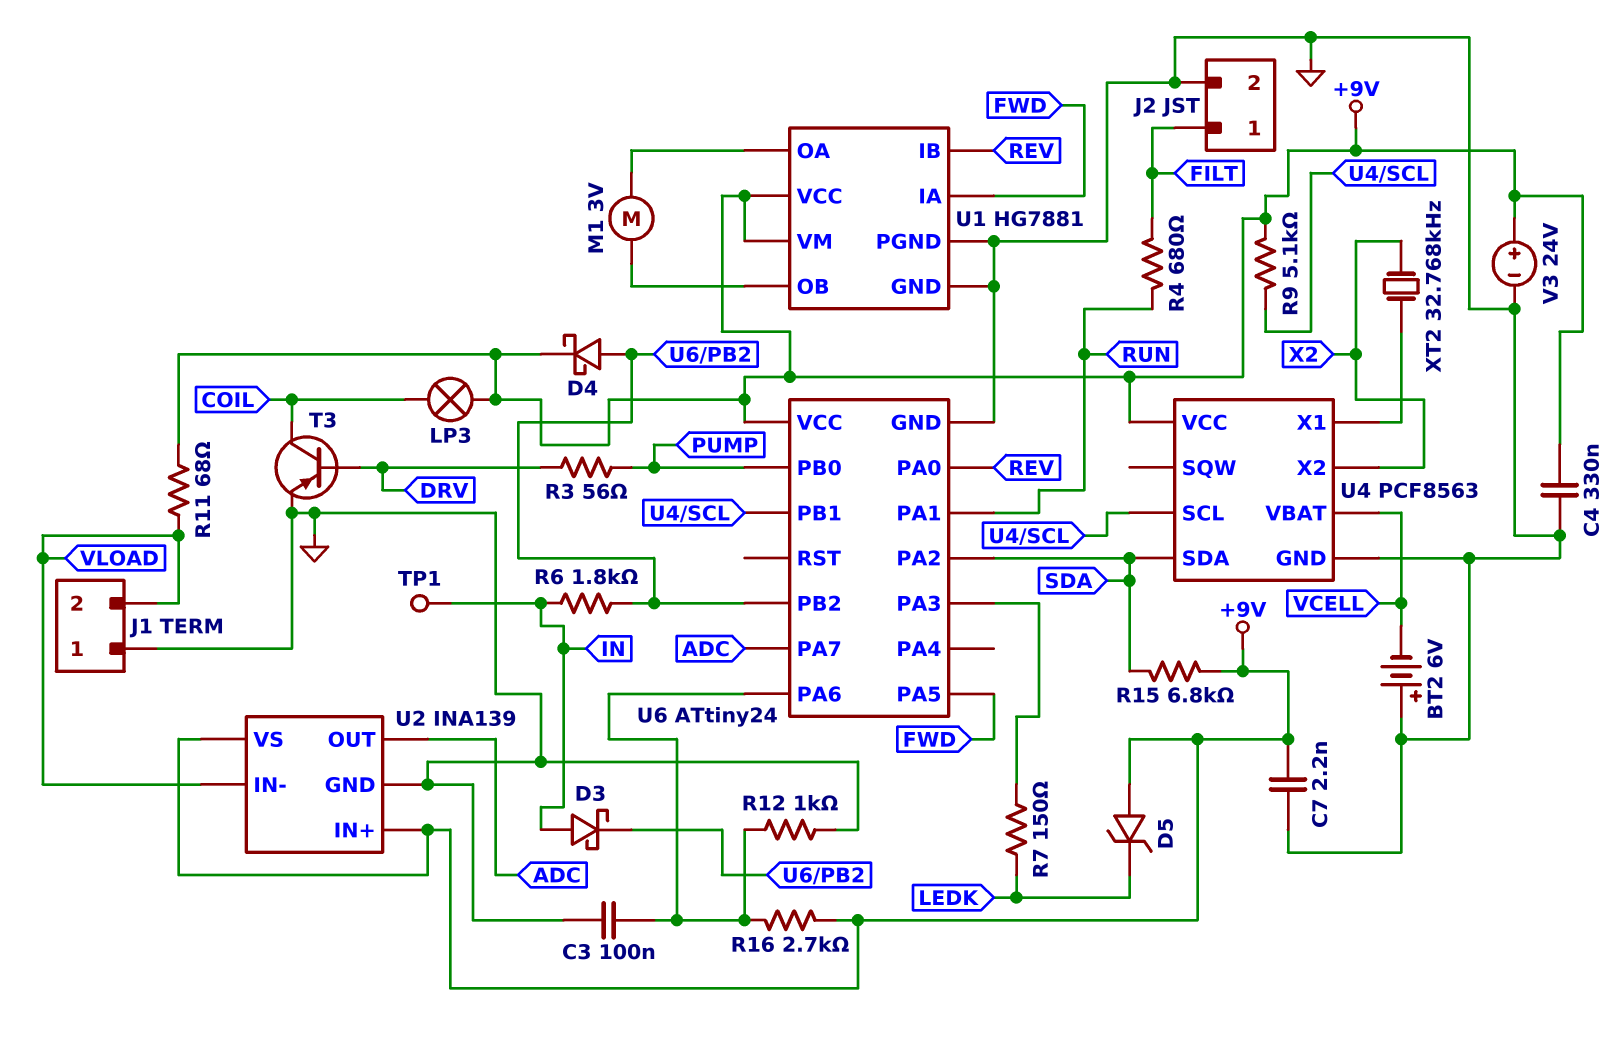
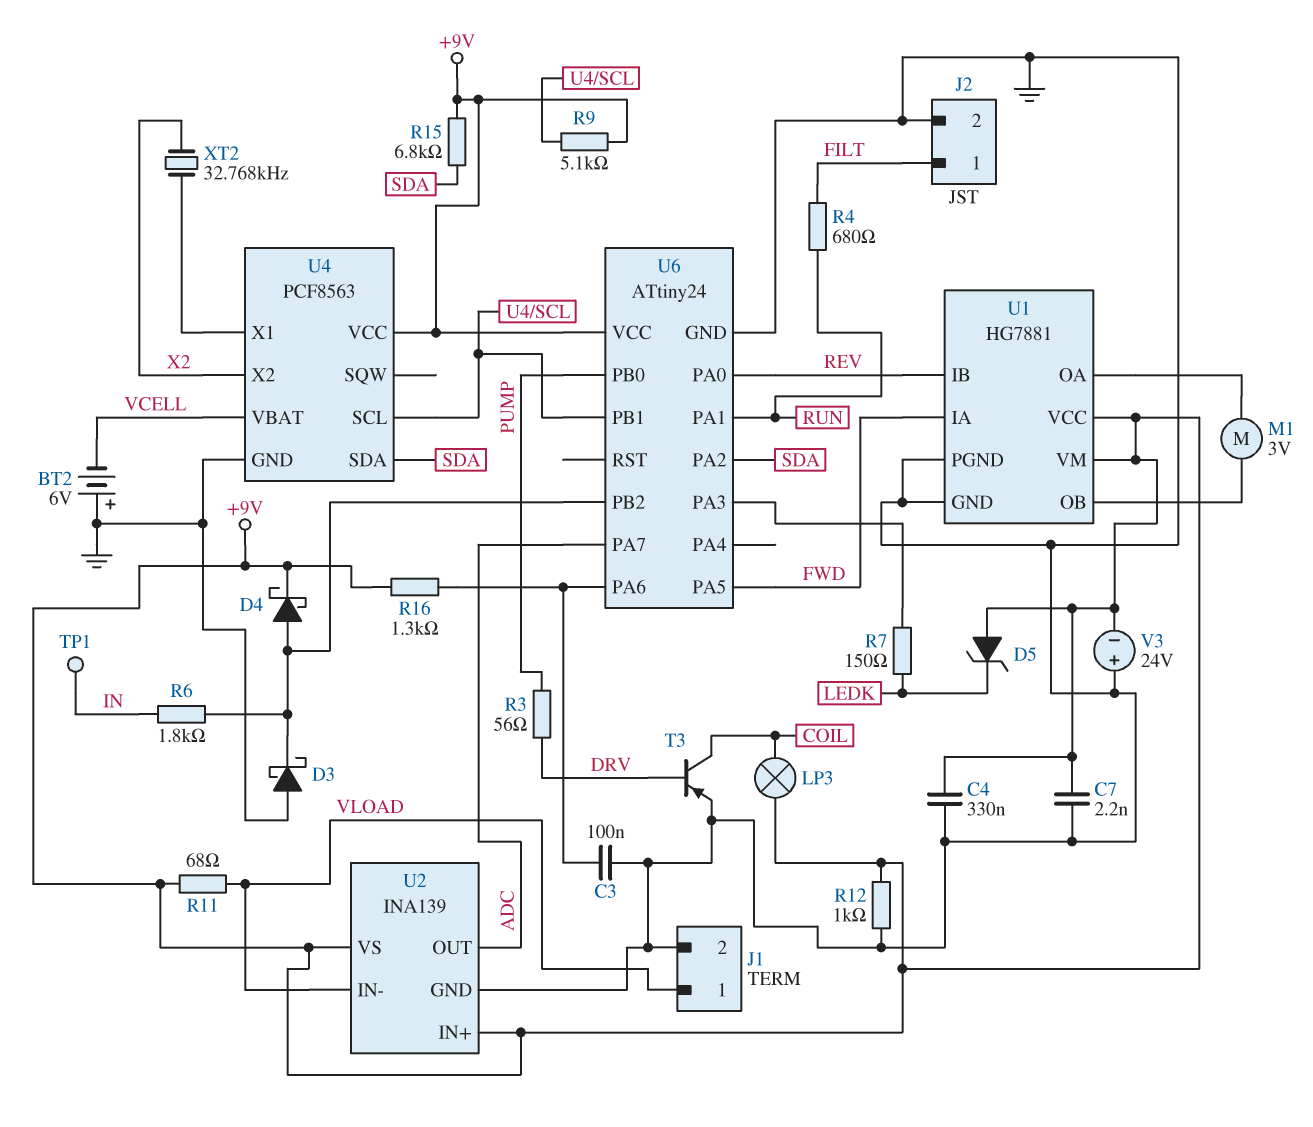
D3: schottky (A IN, K U6/PB2) -> schottky (A GND, K U6/PB2)
J1 pin 1: GND -> VLOAD
J1 pin 2: VLOAD -> GND
R12: 1k (GND, U6/PA6) -> 1k (+9V, GND)
R16: 2.7k (+9V, U6/PA6) -> 1.3k (+9V, U6/PA6)
V3: 24V (plus +9V, minus GND) -> 24V (plus GND, minus +9V)

